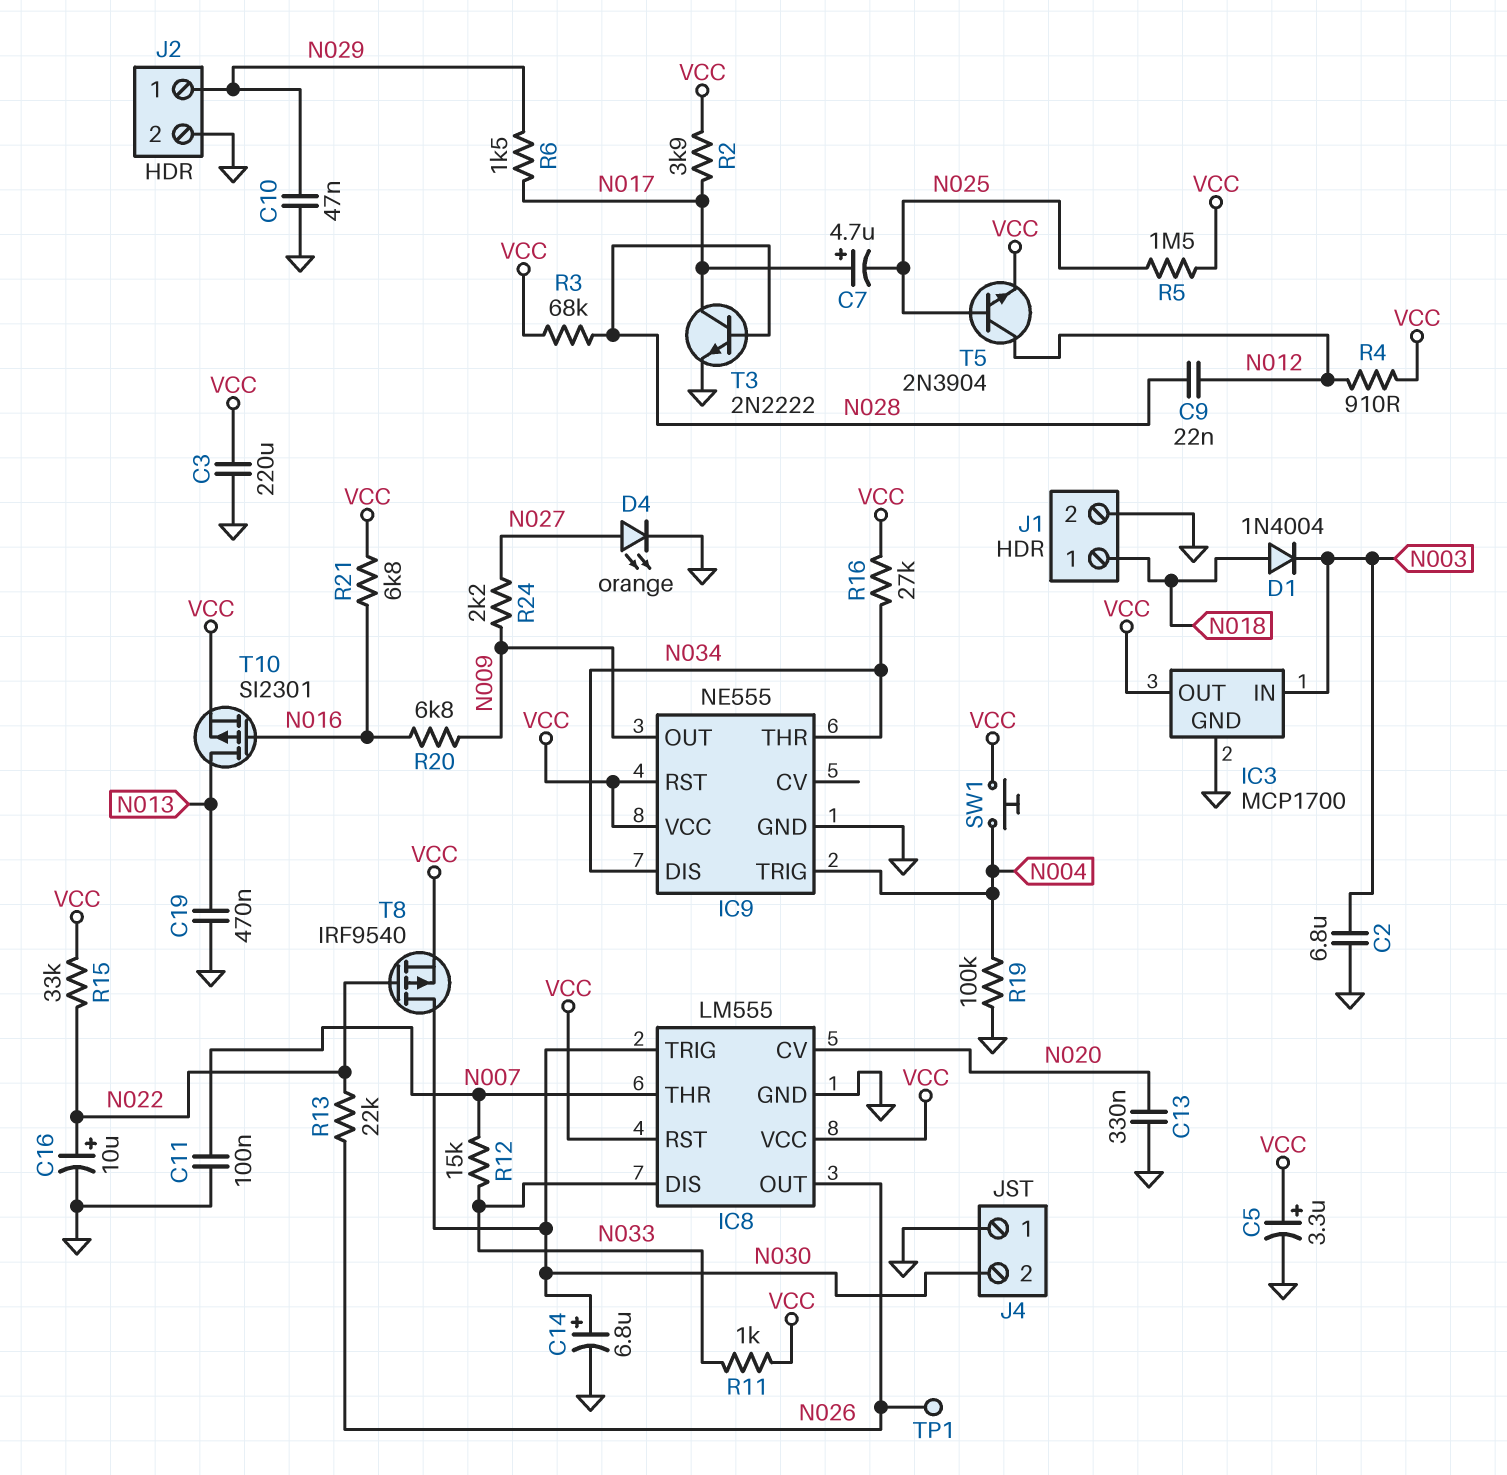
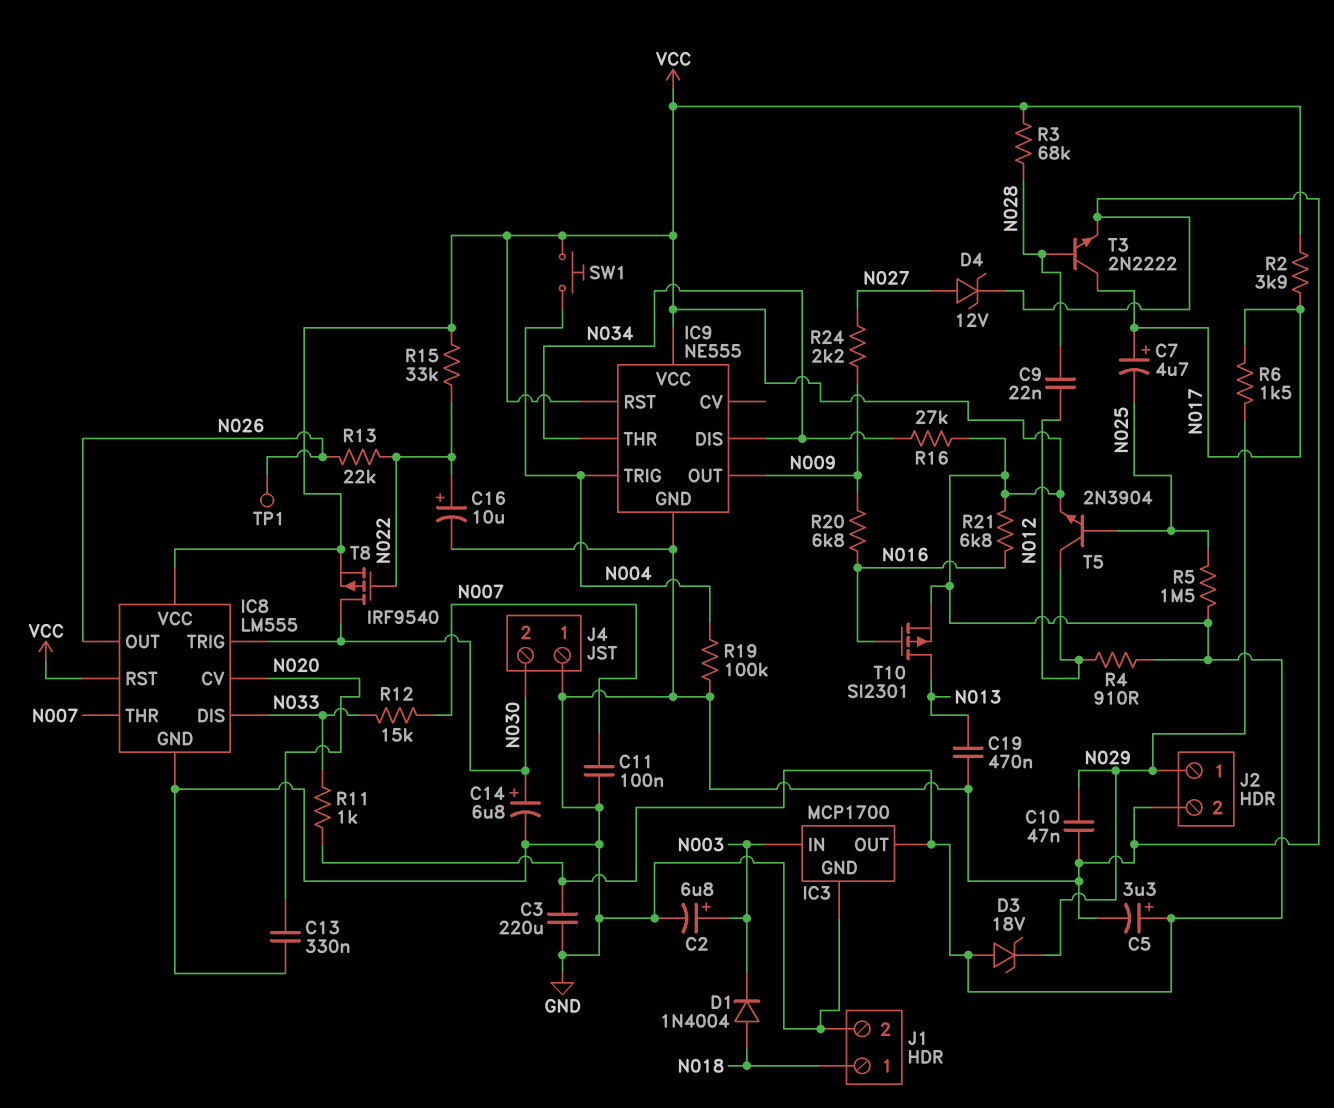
C2: 6.8uF (GND, N003) -> 6.8uF (plus N003, minus GND)
D3: none -> zener 18V (A VCC, K N029)
D4: LED orange (A N027, K GND) -> zener 12V (A N027, K GND)

